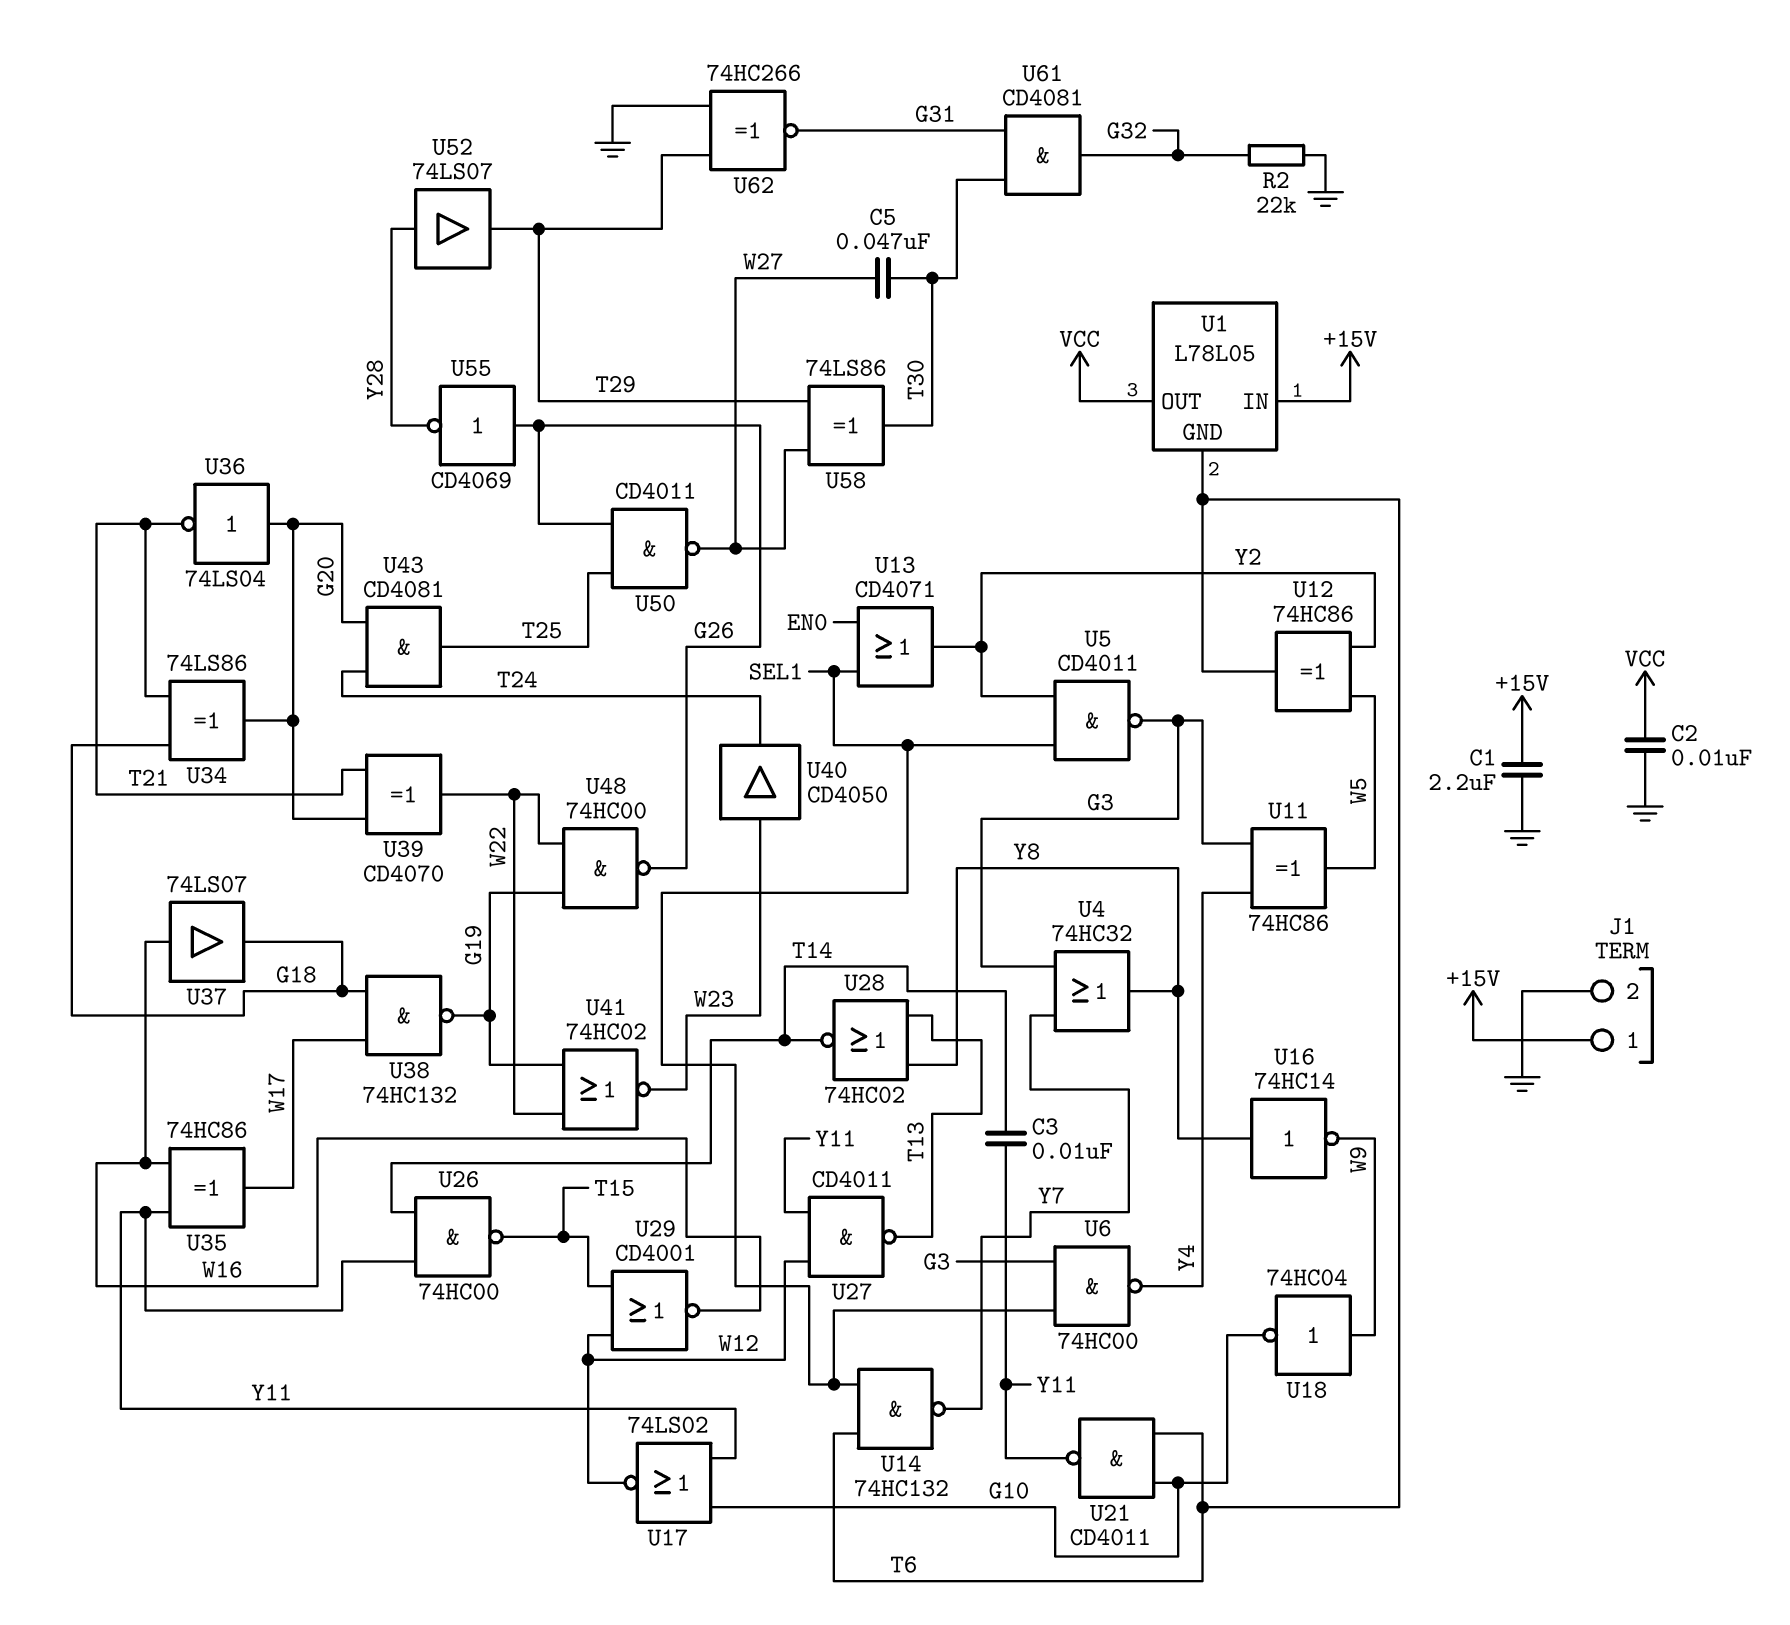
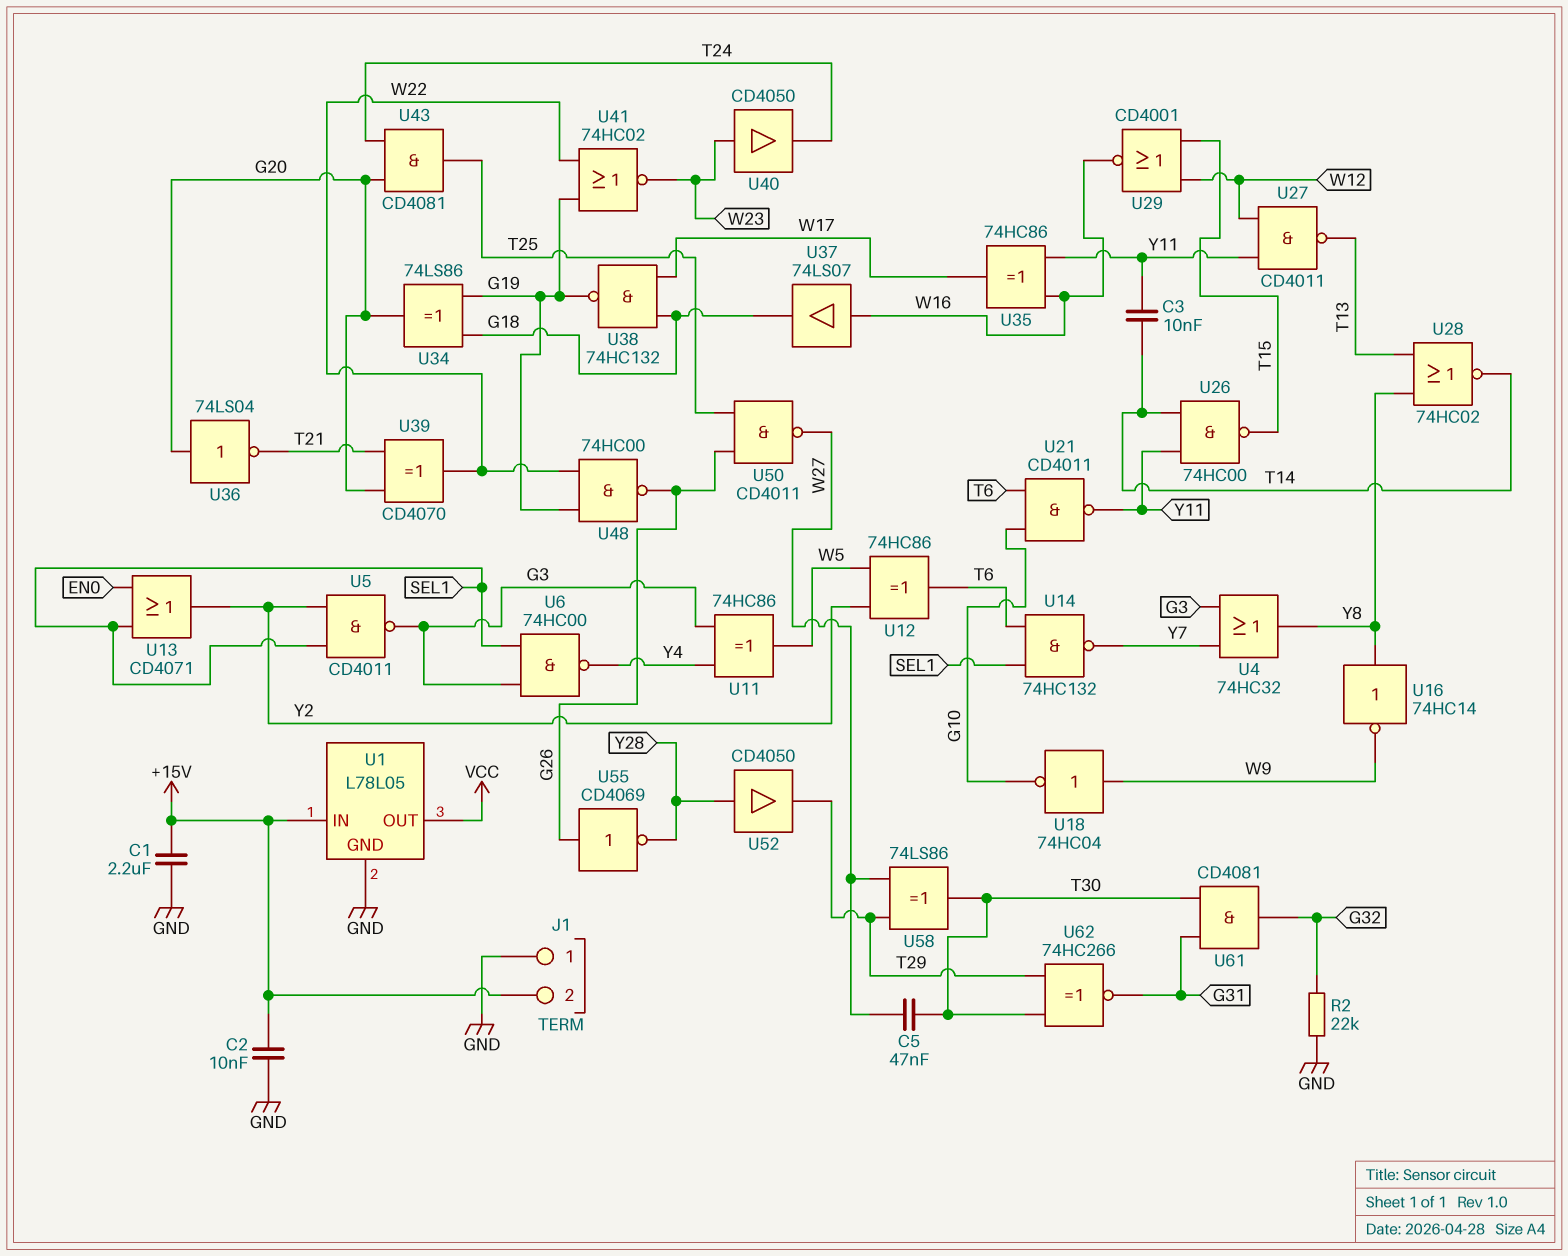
C2: 10nF (GND, VCC) -> 10nF (+15V, GND)
J1 pin 1: +15V -> GND
J1 pin 2: GND -> +15V
U1 pin GND: T6 -> GND
U17: NOR 74LS02 (in G10, in Y11, out W12) -> none
U34: XOR 74LS86 (in G18, in T21, out G20) -> XOR 74LS86 (in G18, in G19, out G20)
U52: buffer 74LS07 (in Y28, out T29) -> buffer CD4050 (in Y28, out T29)
U62: XNOR 74HC266 (in GND, in T29, out G31) -> XNOR 74HC266 (in T29, in T30, out G31)

